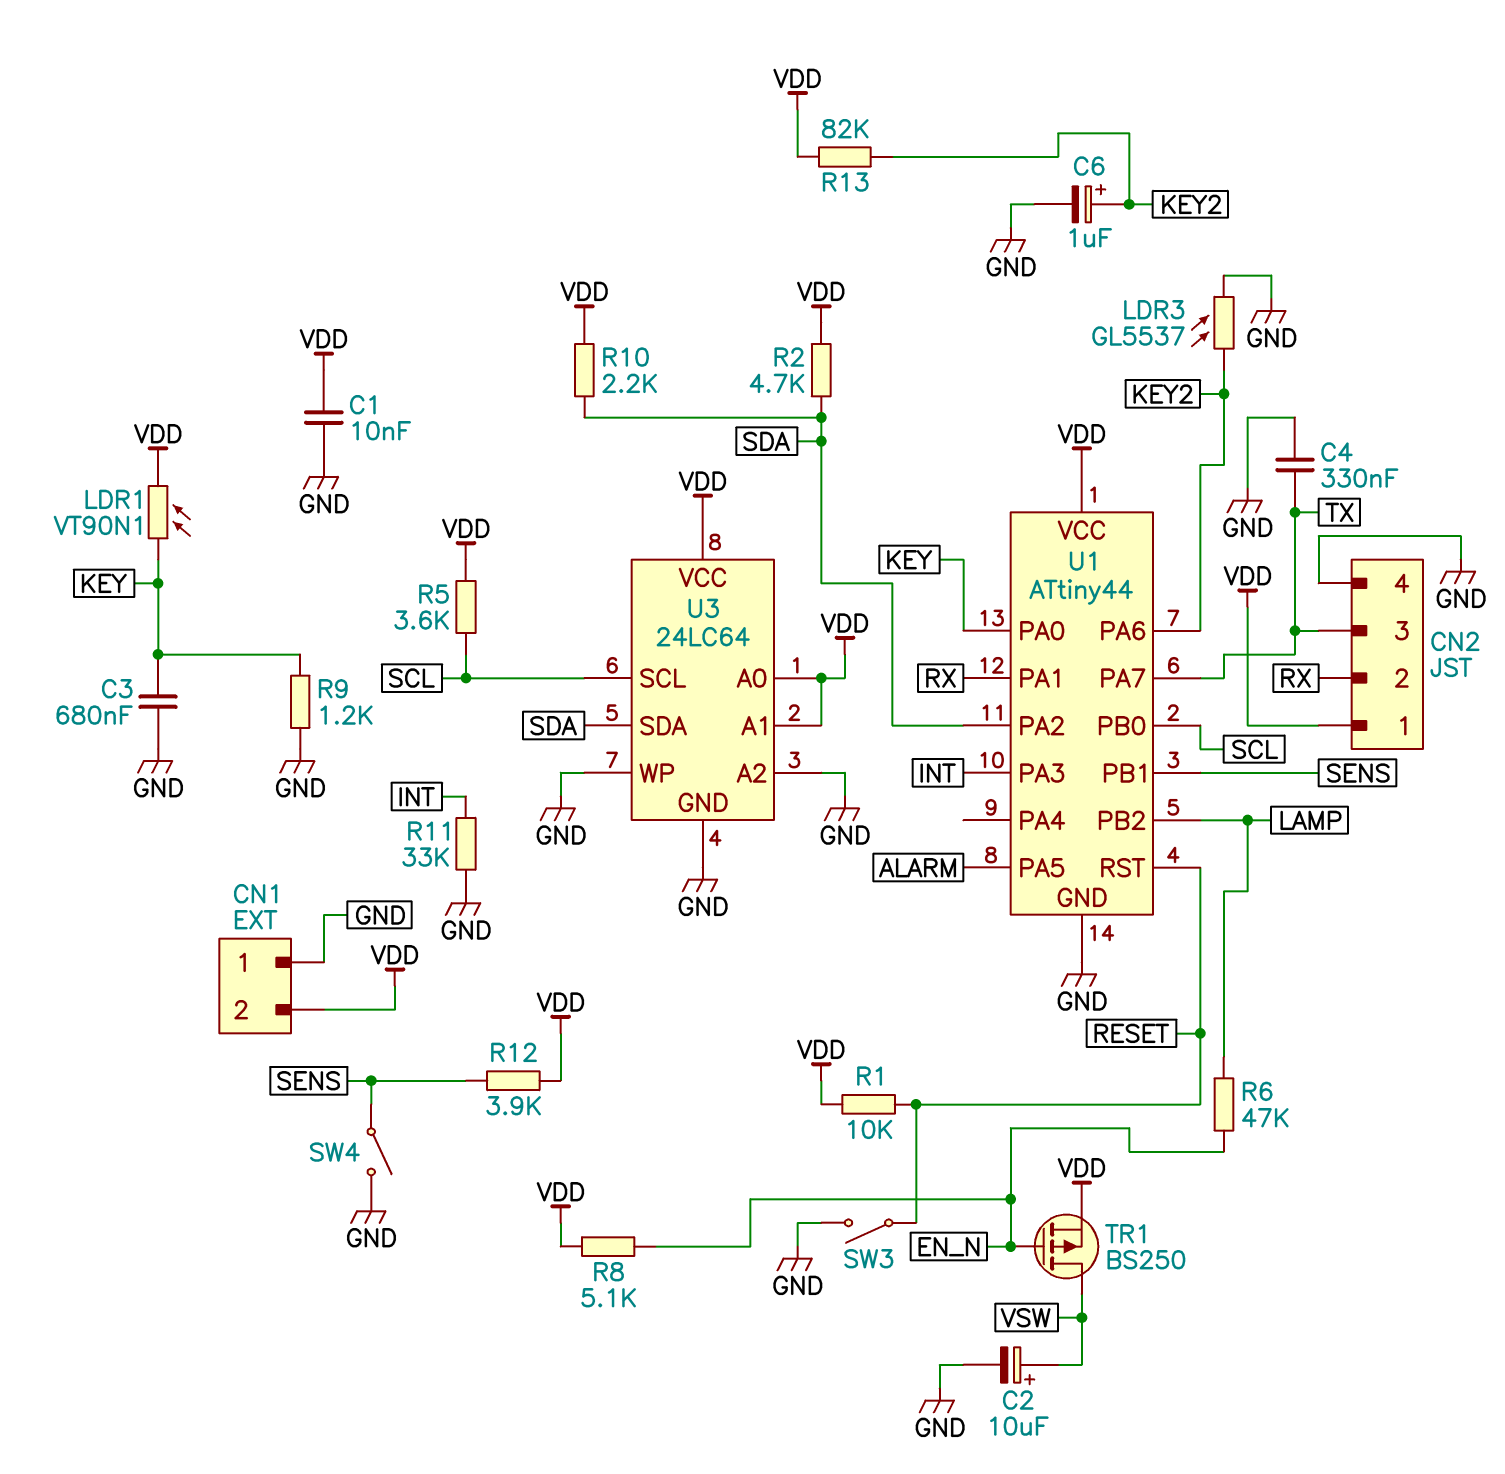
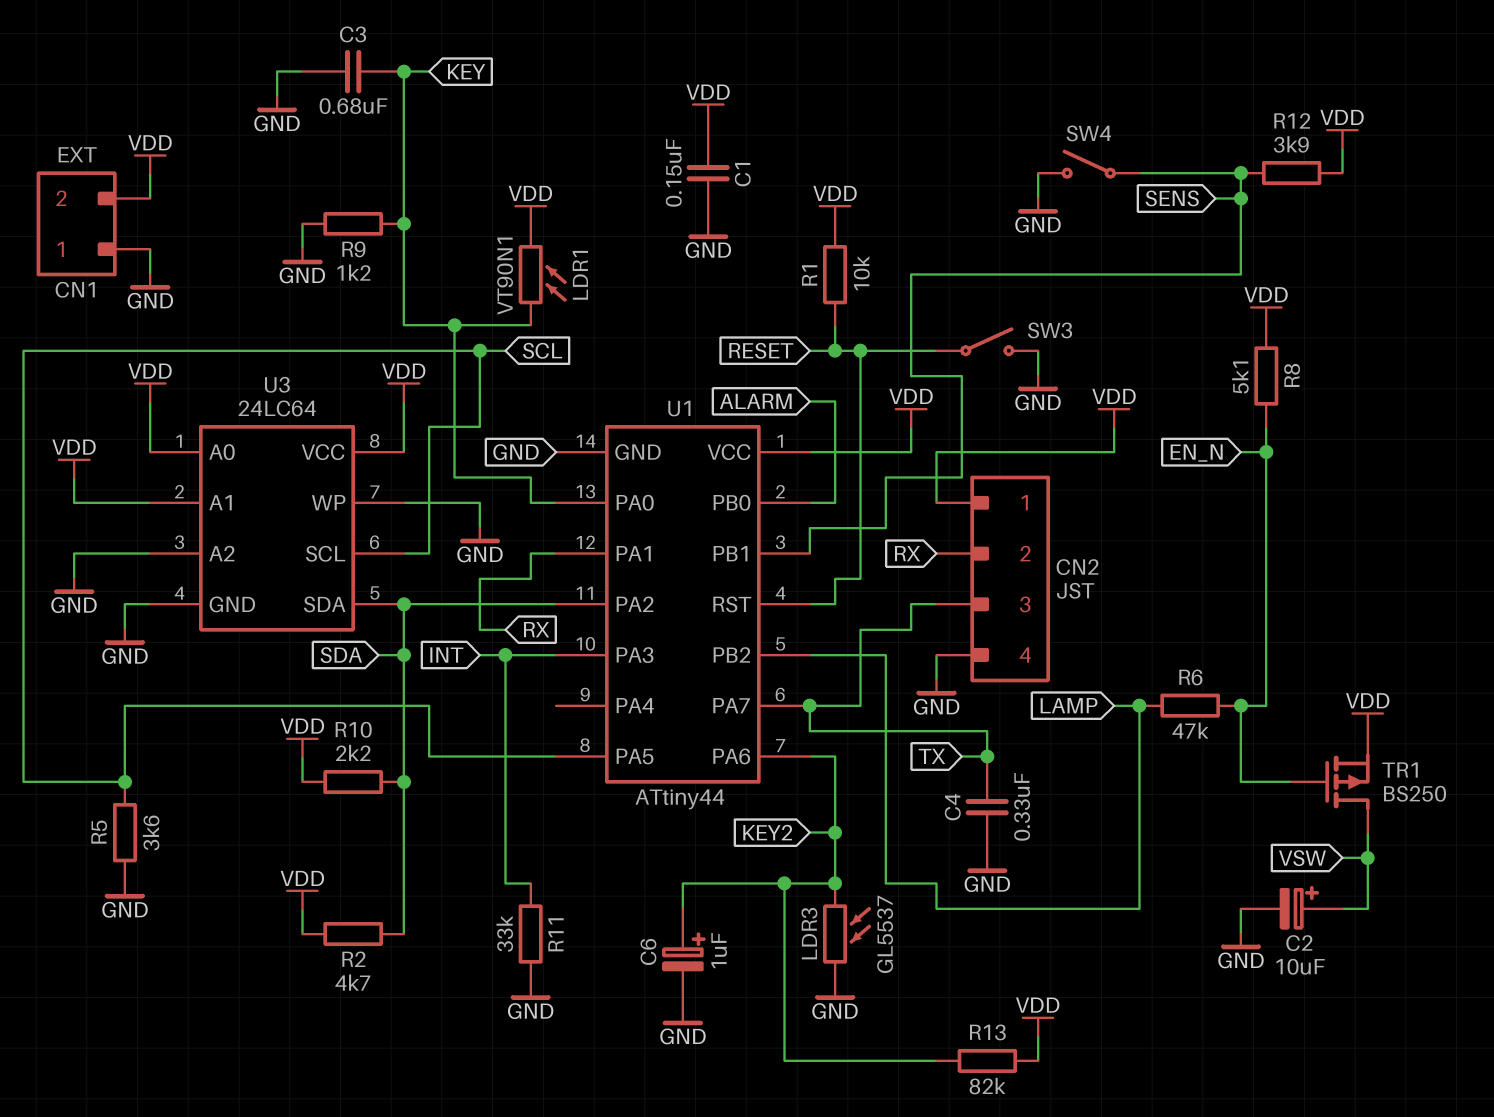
C1: 10nF (GND, VDD) -> 150nF (GND, VDD)
R5: 3.6k (SCL, VDD) -> 3.6k (GND, SCL)
U1 pin PA5: ALARM -> SCL
U1 pin PB0: SCL -> ALARM

